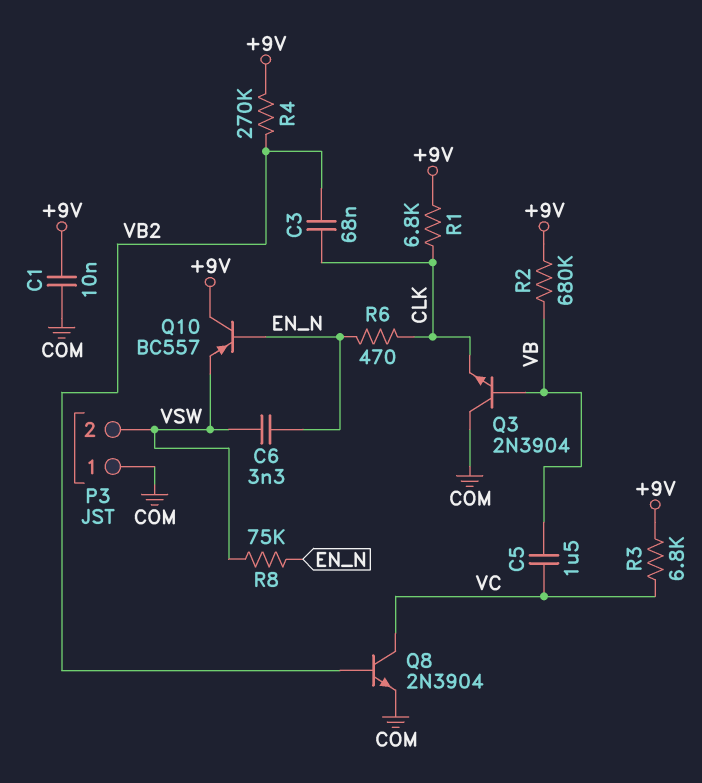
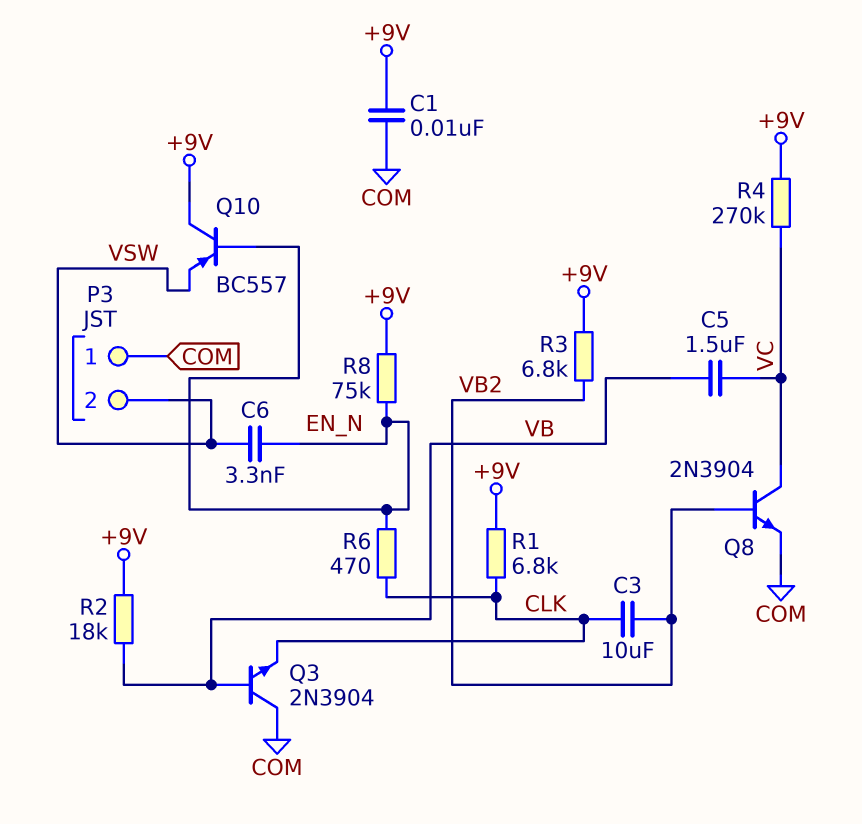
C3: 68nF (CLK, VB2) -> 10uF (CLK, VB2)
R2: 680k (+9V, VB) -> 18k (+9V, VB)
R3: 6.8k (+9V, VC) -> 6.8k (+9V, VB2)
R4: 270k (+9V, VB2) -> 270k (+9V, VC)
R8: 75k (EN_N, VSW) -> 75k (+9V, EN_N)

